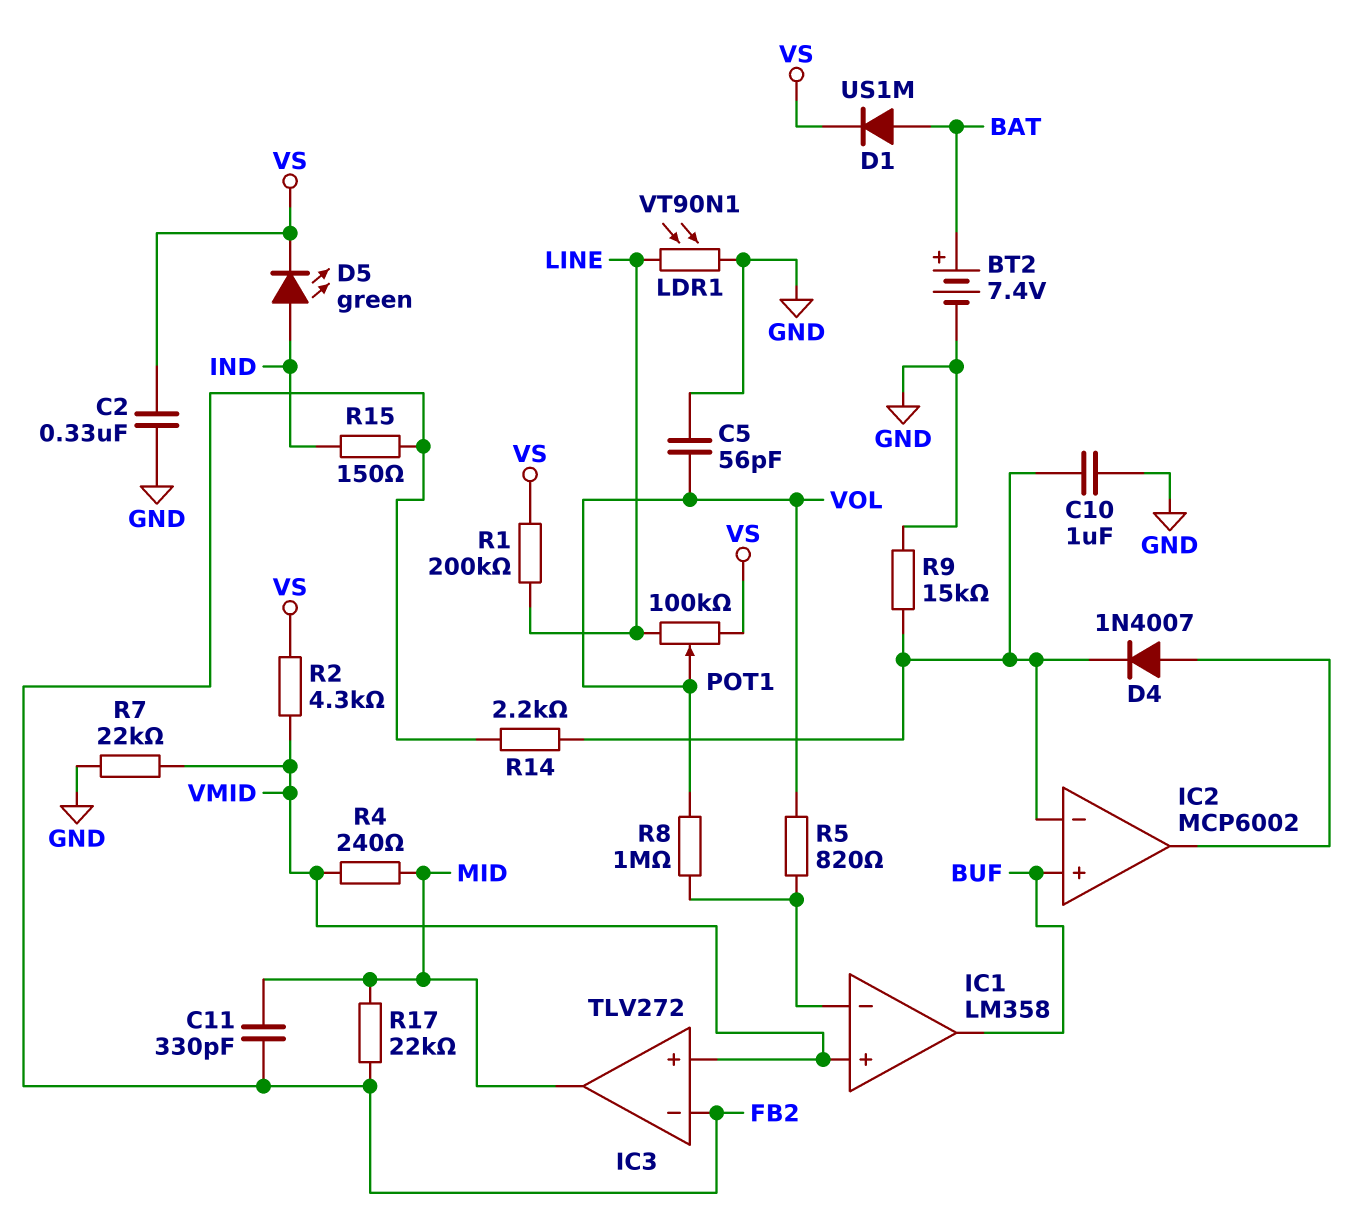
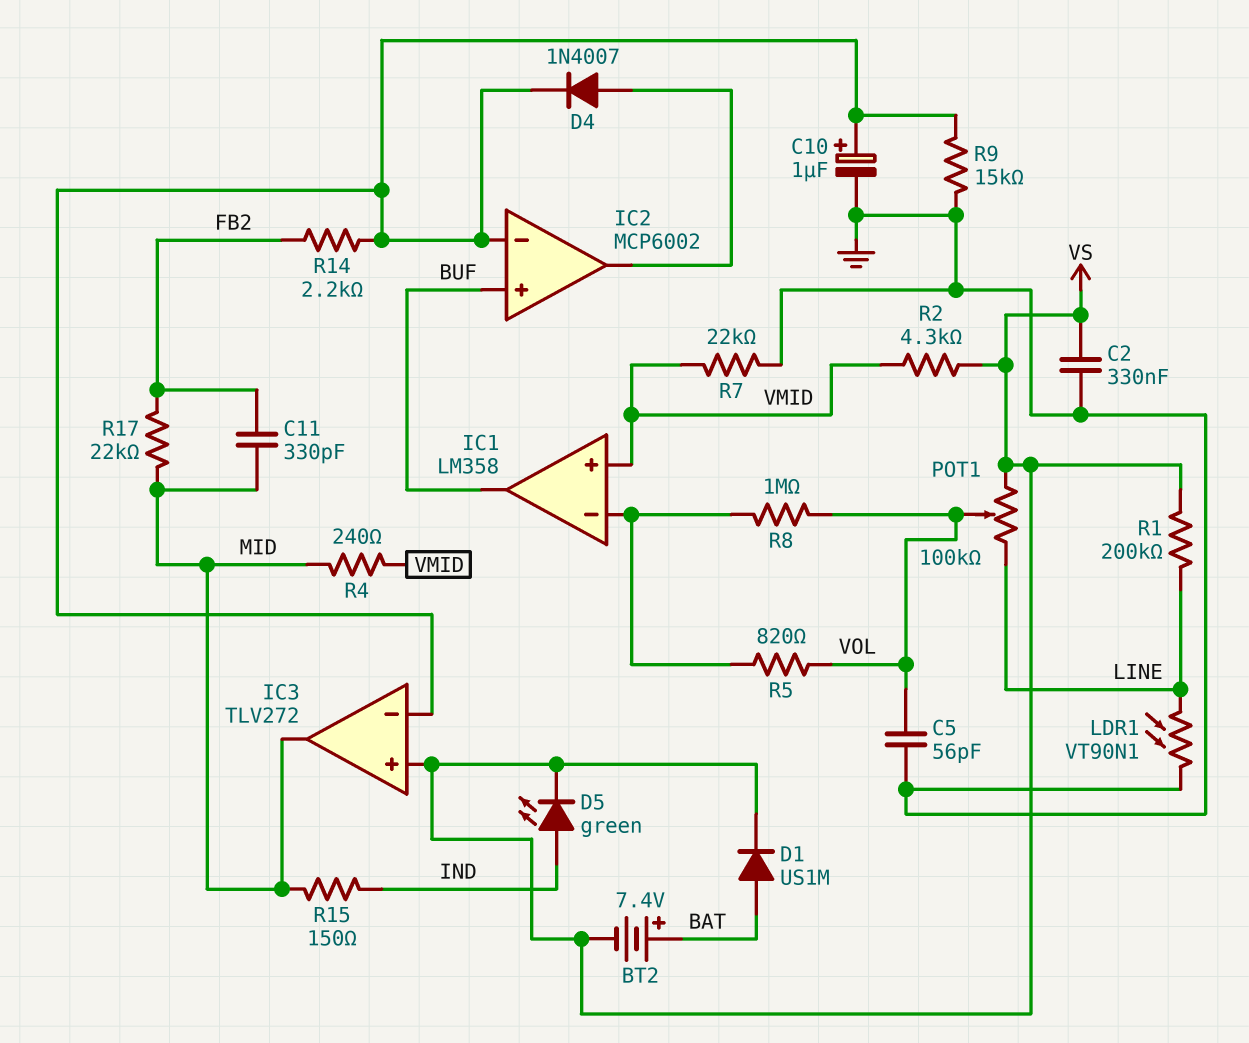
BT2: 7.4V (plus BAT, minus GND) -> 7.4V (plus BAT, minus VS)
C10: 1uF (GND, IC2/in-) -> 1uF (plus IC2/in-, minus GND)
IC3 pin in+: VMID -> VS
IC3 pin in-: FB2 -> IC2/in-
R15: 150 (FB2, IND) -> 150 (IND, MID)

